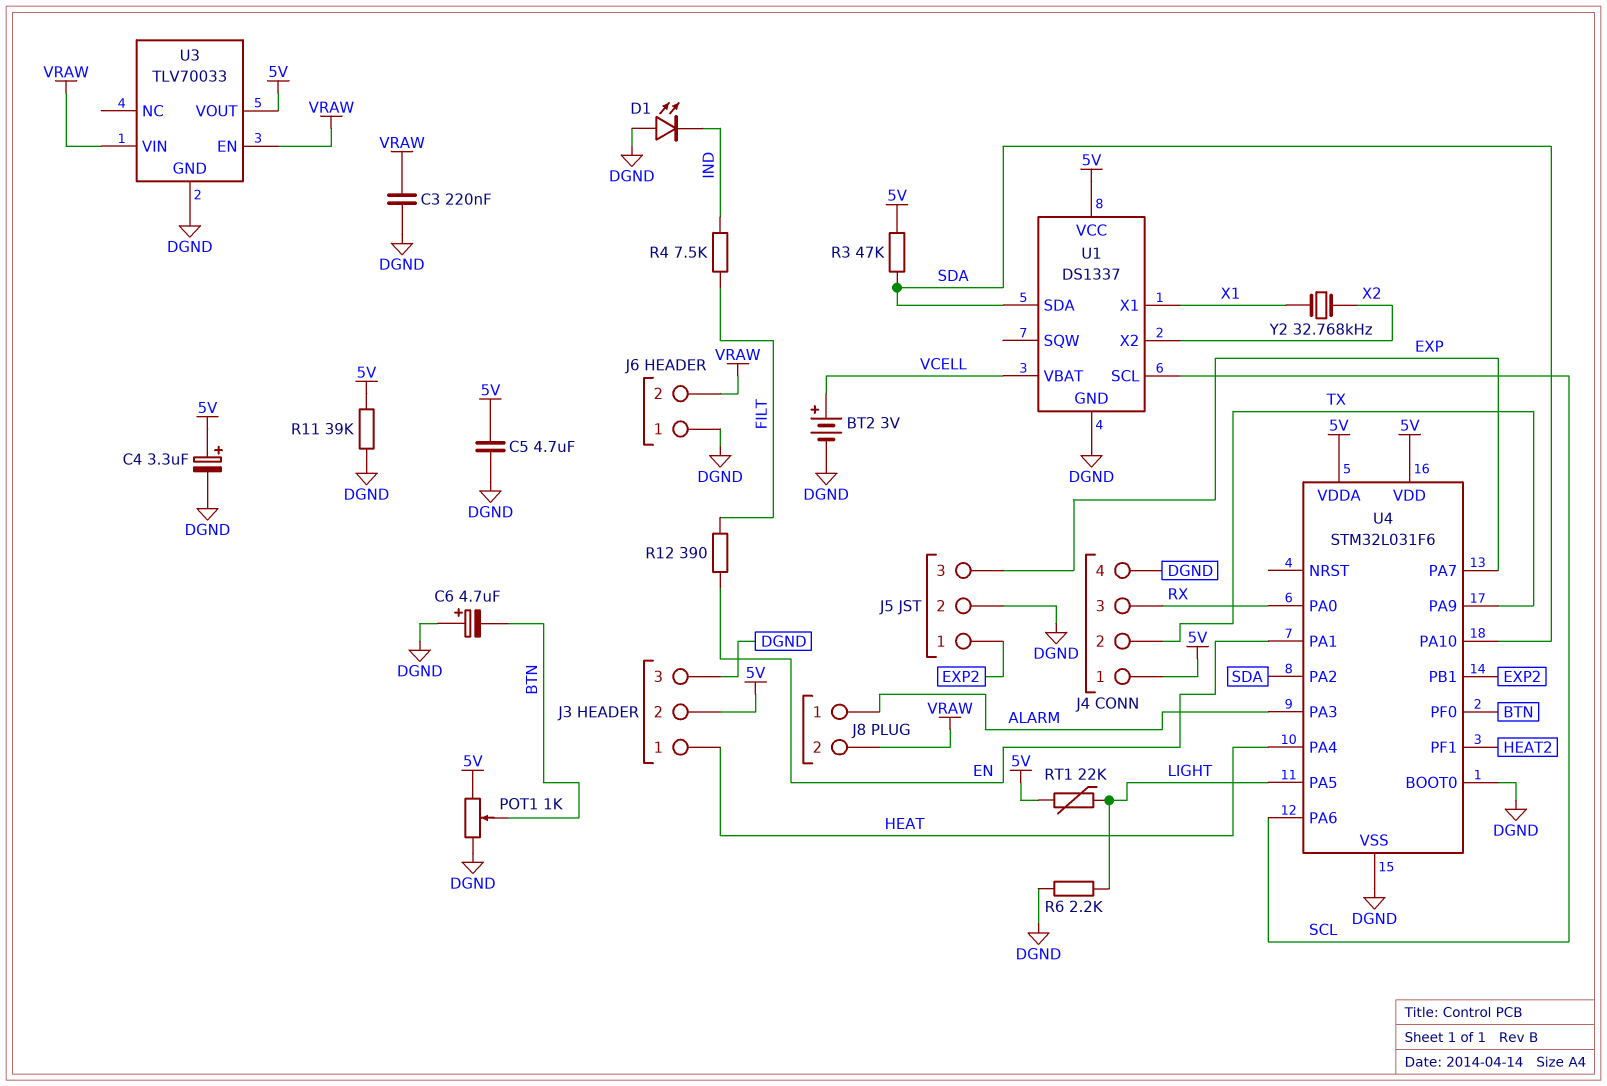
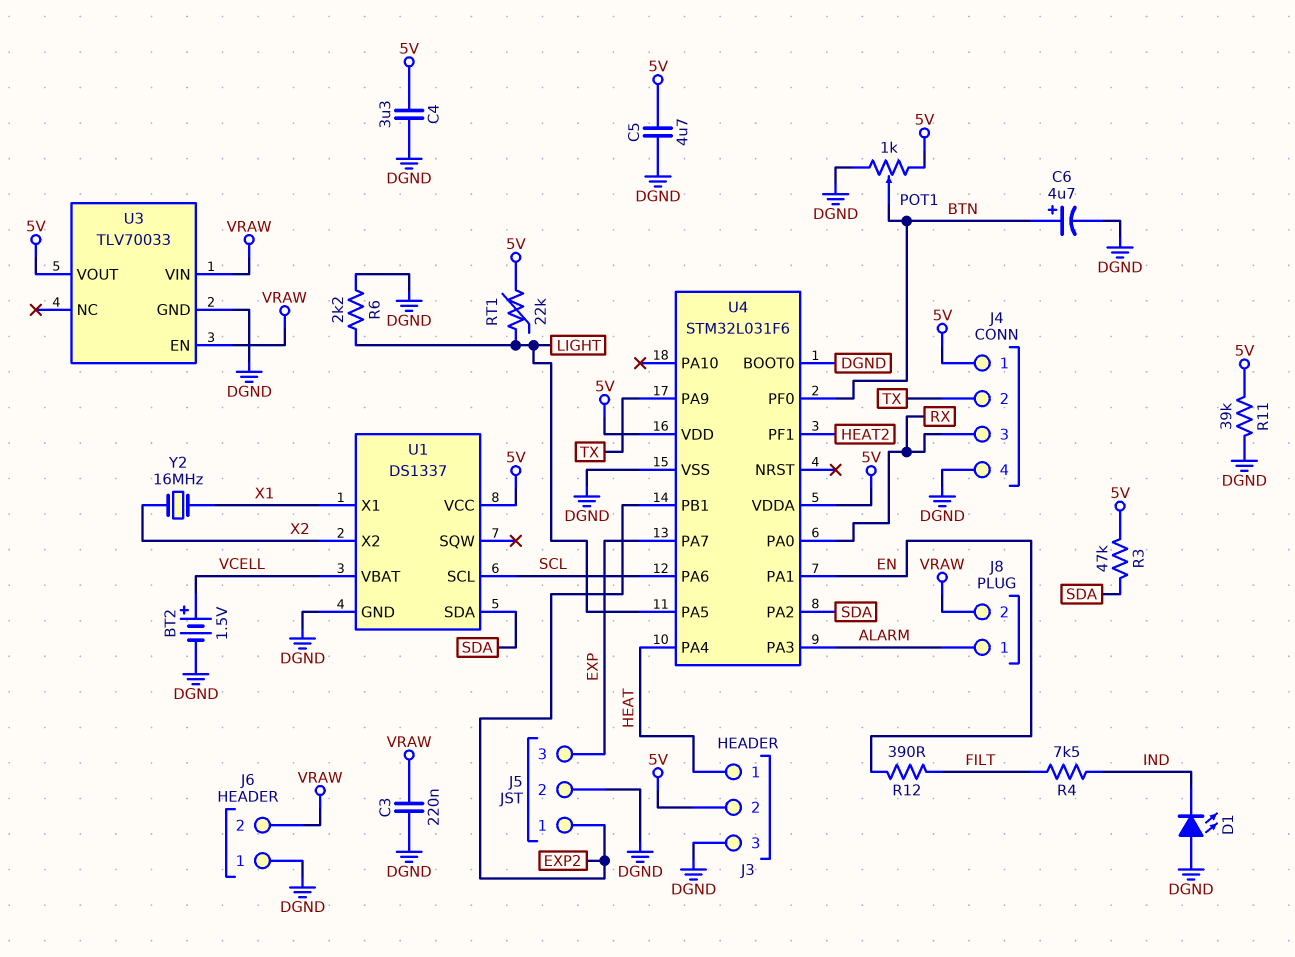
BT2: 3V (plus VCELL, minus DGND) -> 1.5V (plus VCELL, minus DGND)
C4: 3.3uF (plus 5V, minus DGND) -> 3.3uF (5V, DGND)
C6: 4.7uF (plus DGND, minus BTN) -> 4.7uF (plus BTN, minus DGND)
U4 pin PA10: SDA -> none
Y2: 32.768kHz (X1, X2) -> 16MHz (X1, X2)

